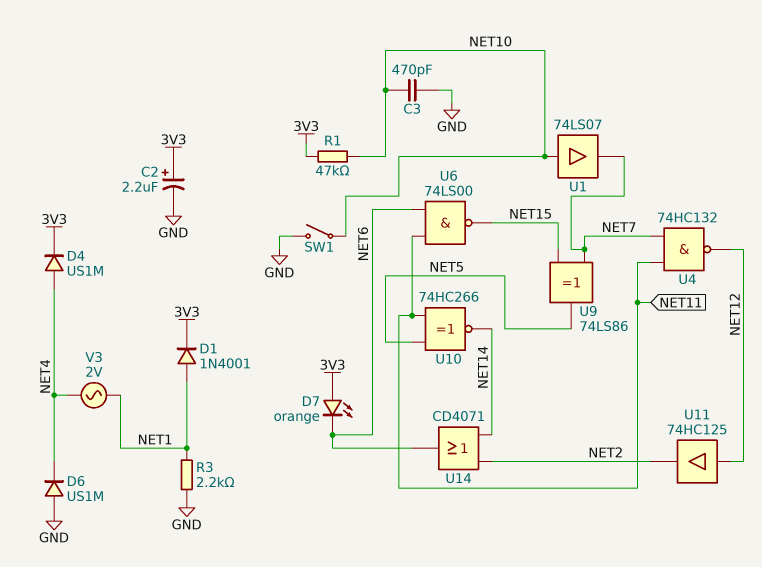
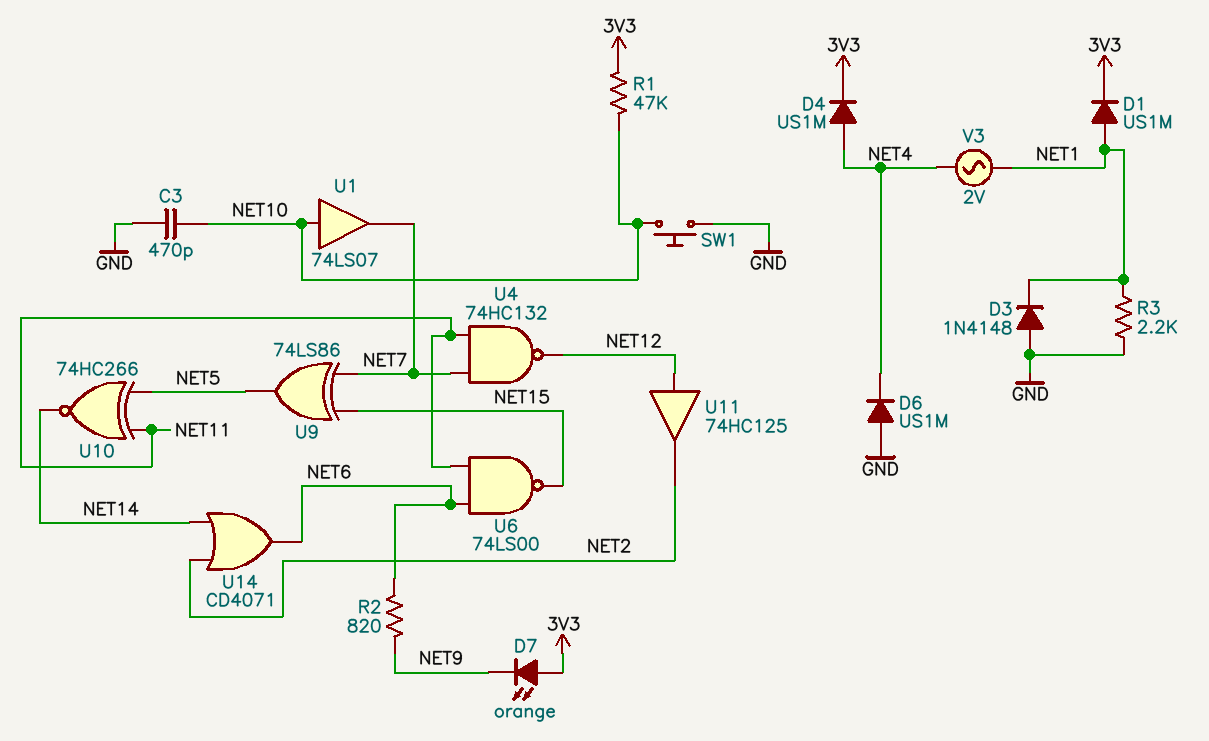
C2: 2.2uF (plus 3V3, minus GND) -> none
D1: diode 1N4001 (A NET1, K 3V3) -> diode US1M (A NET1, K 3V3)
D3: none -> diode 1N4148 (A GND, K NET1)
D7: LED orange (A 3V3, K NET6) -> LED orange (A 3V3, K NET9)
R2: none -> 820 (NET6, NET9)
SW1: switch (GND, NET10) -> button (GND, NET10)

